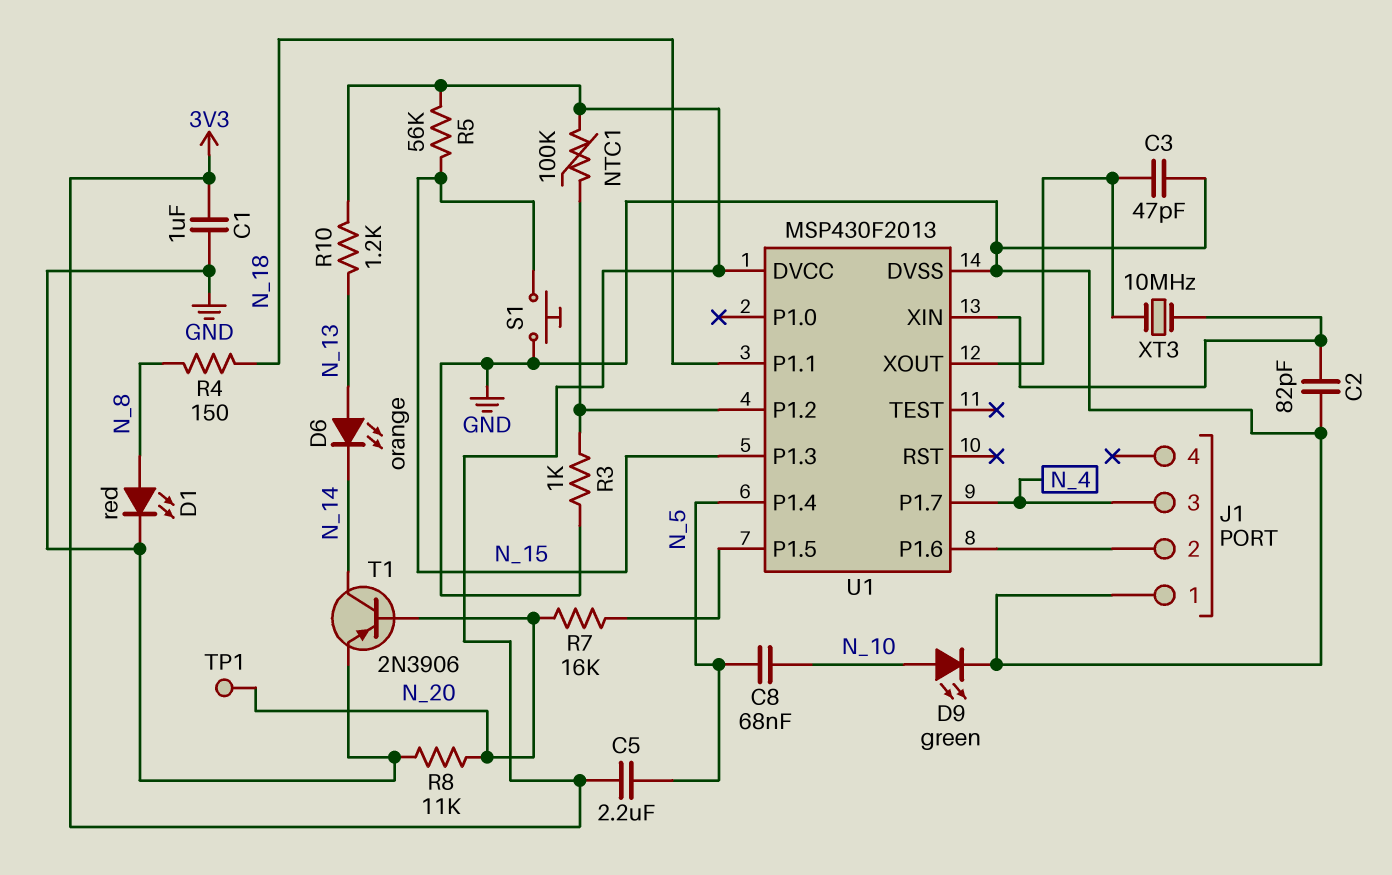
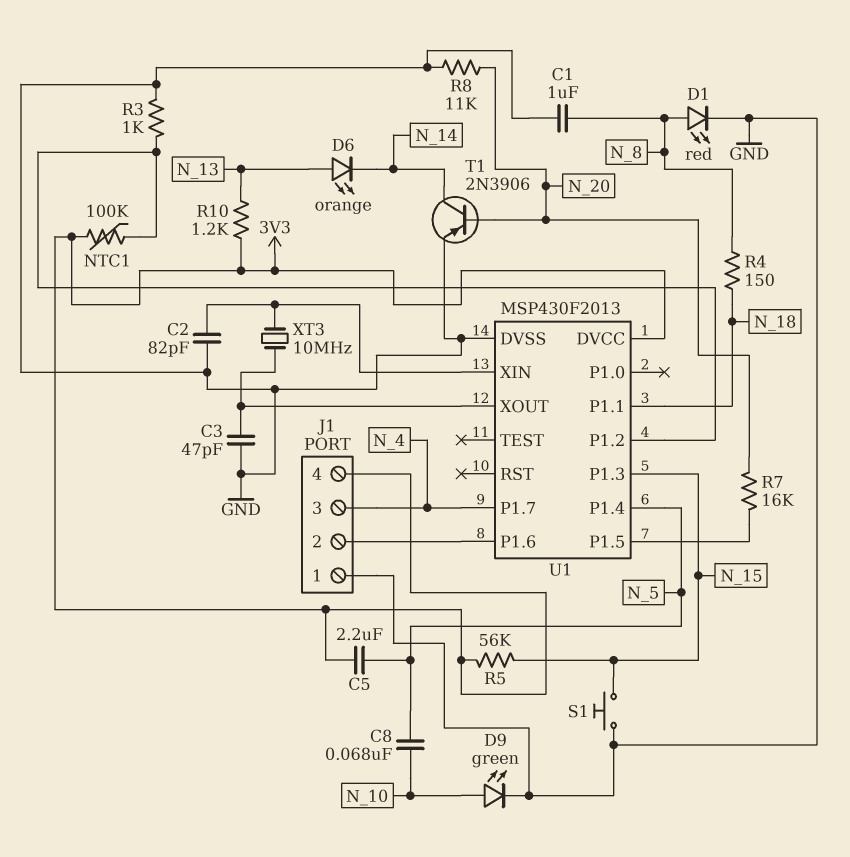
C1: 1uF (3V3, GND) -> 1uF (GND, N_8)
J1 pin 4: none -> 3V3
TP1: test point (N_20) -> none

